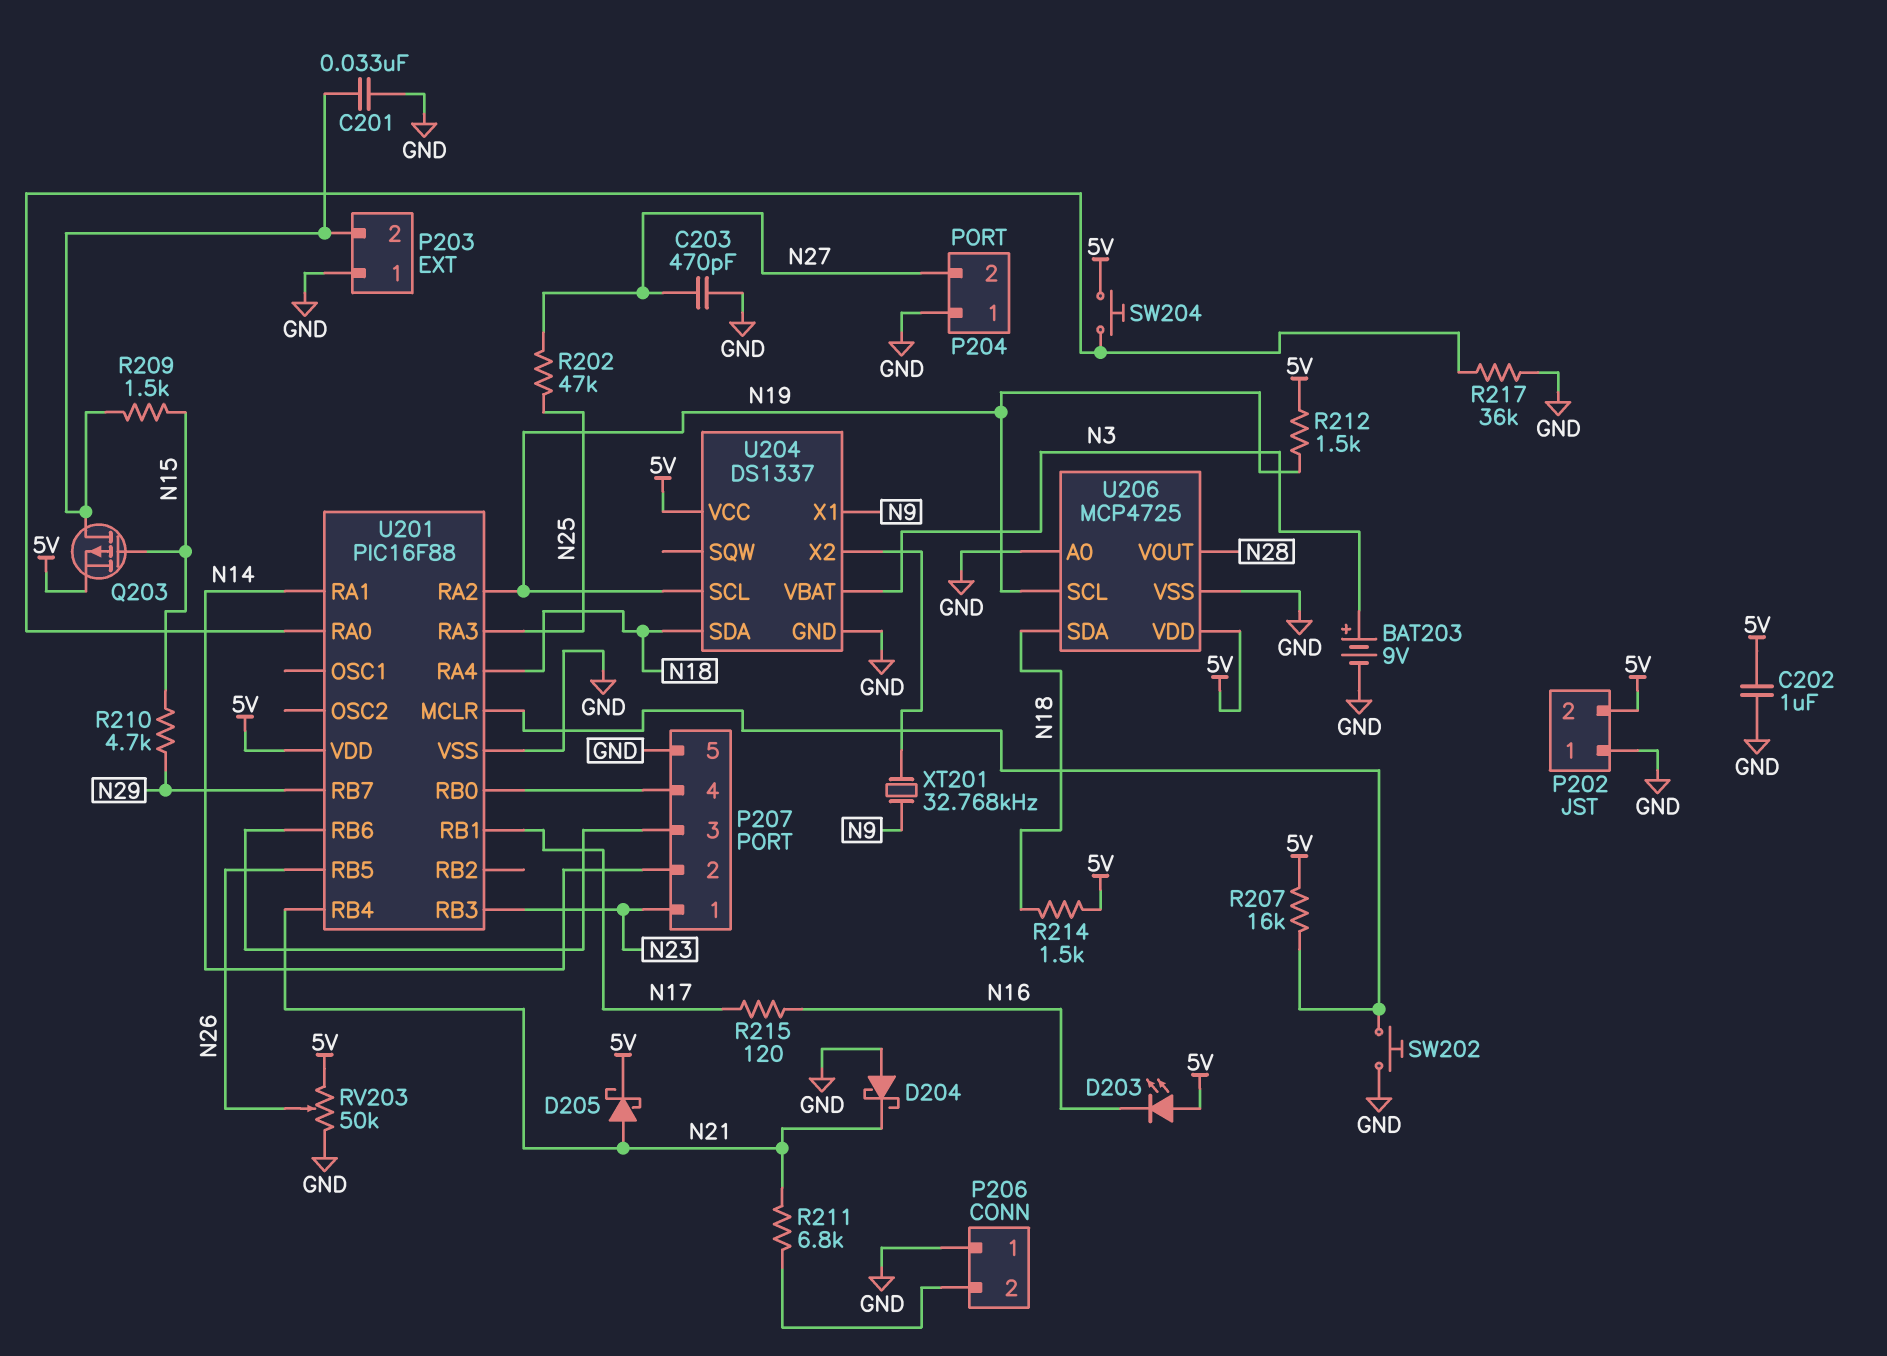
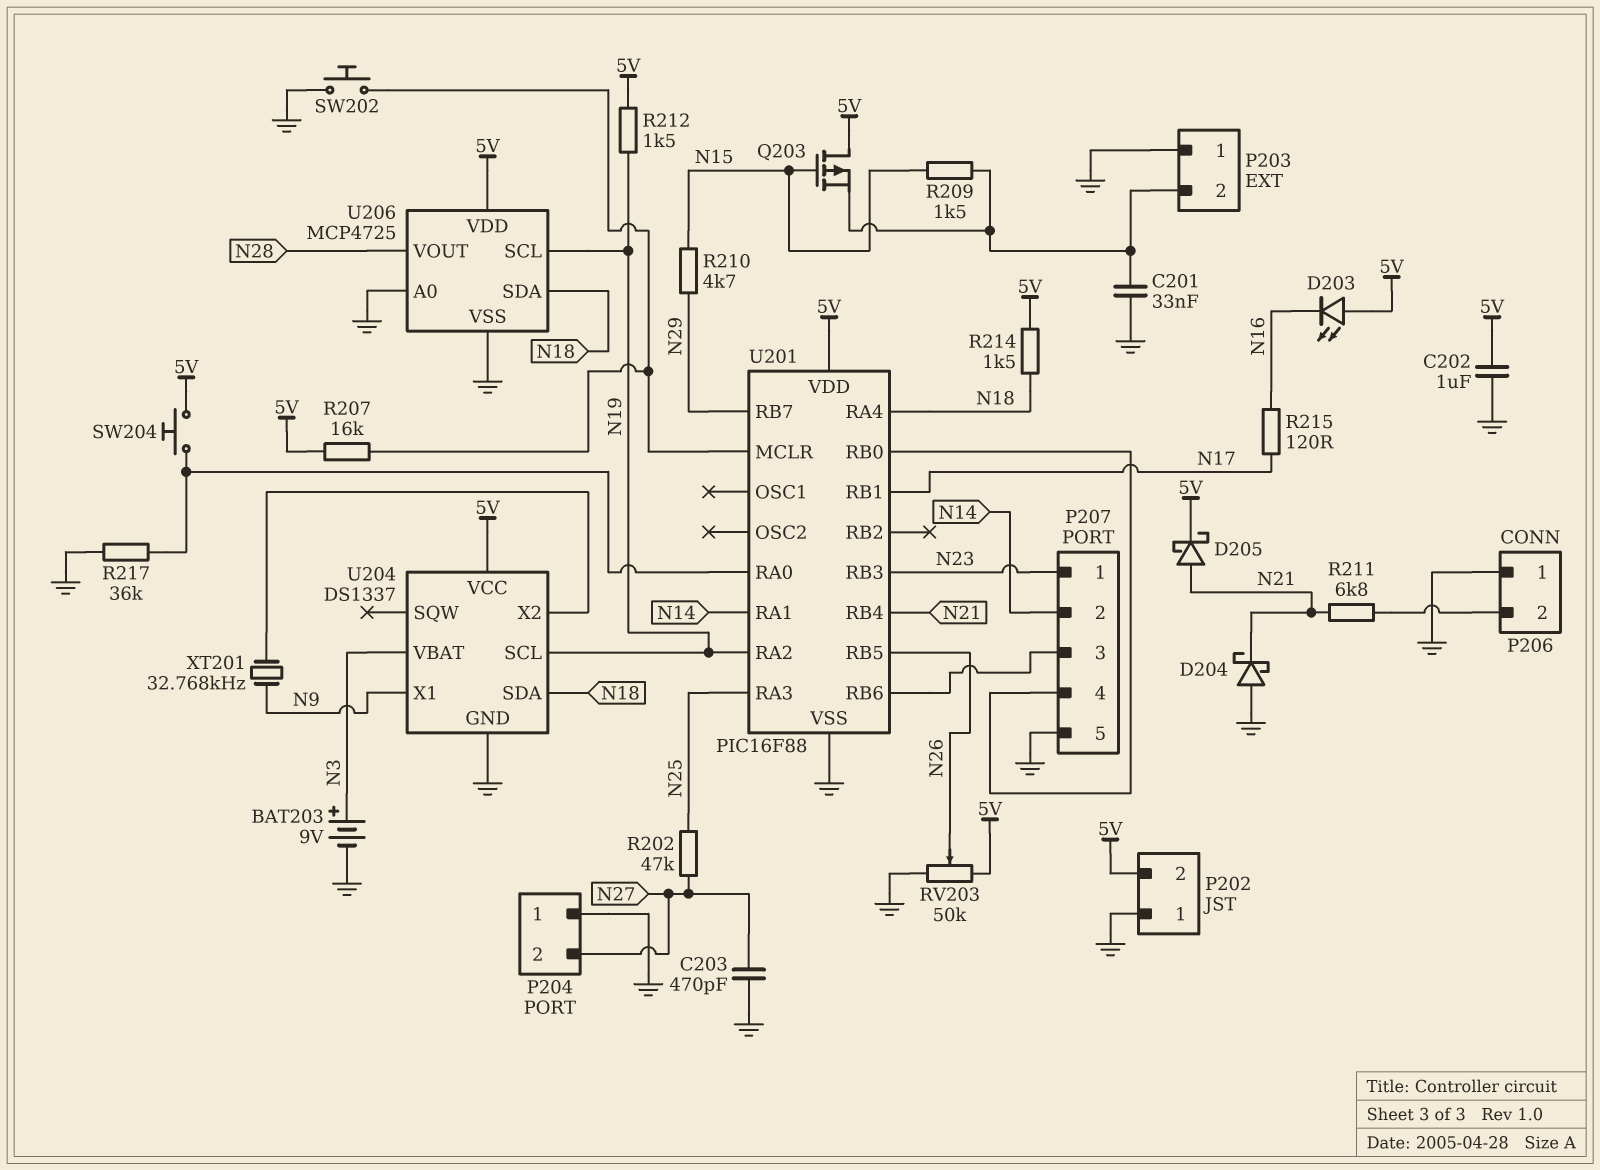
Q203: PMOS (G N15, D P203/2, S 5V) -> PMOS (G N15, D 5V, S P203/2)

